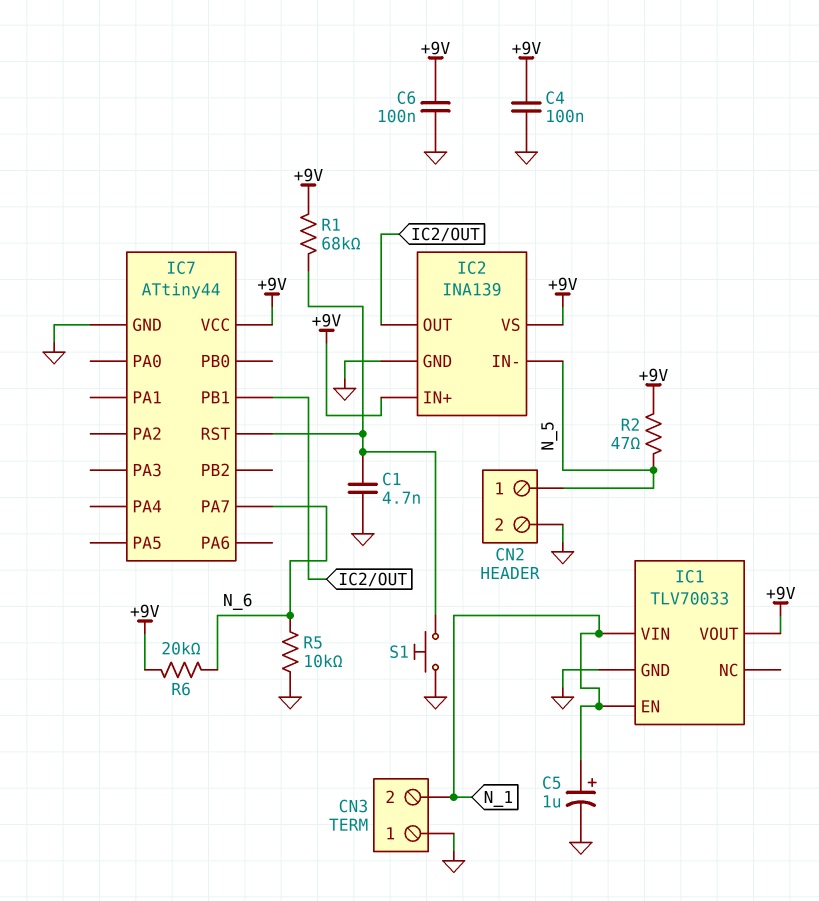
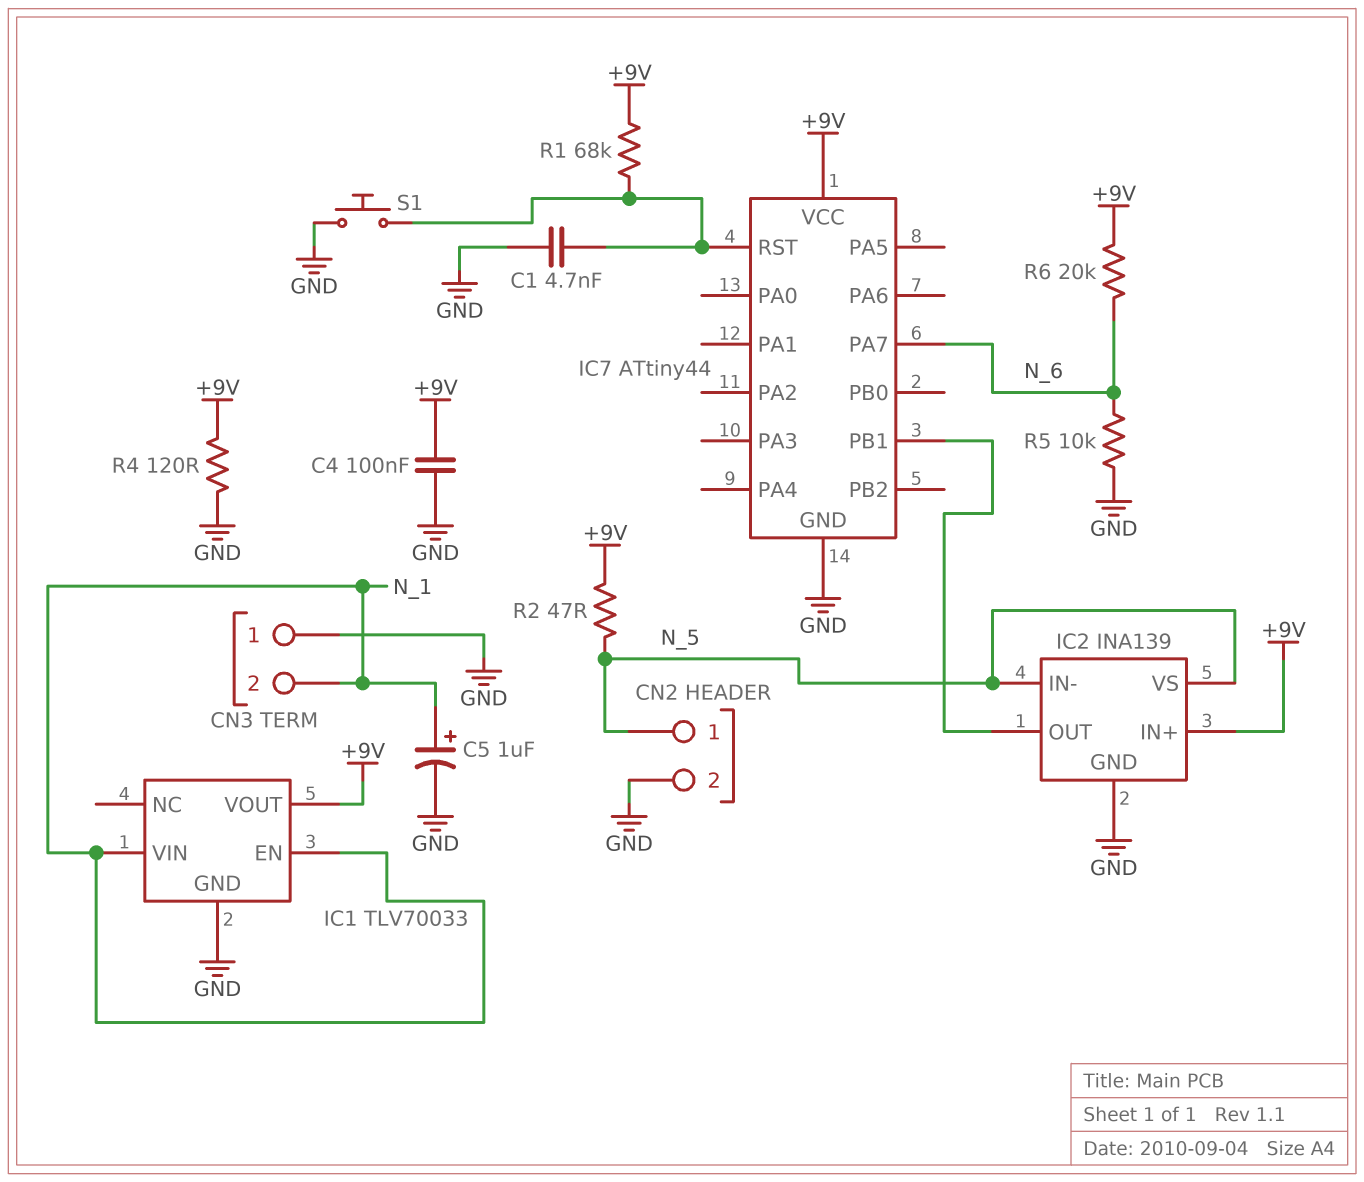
C6: 100nF (+9V, GND) -> none
IC2 pin VS: +9V -> N_5
R4: none -> 120 (+9V, GND)

